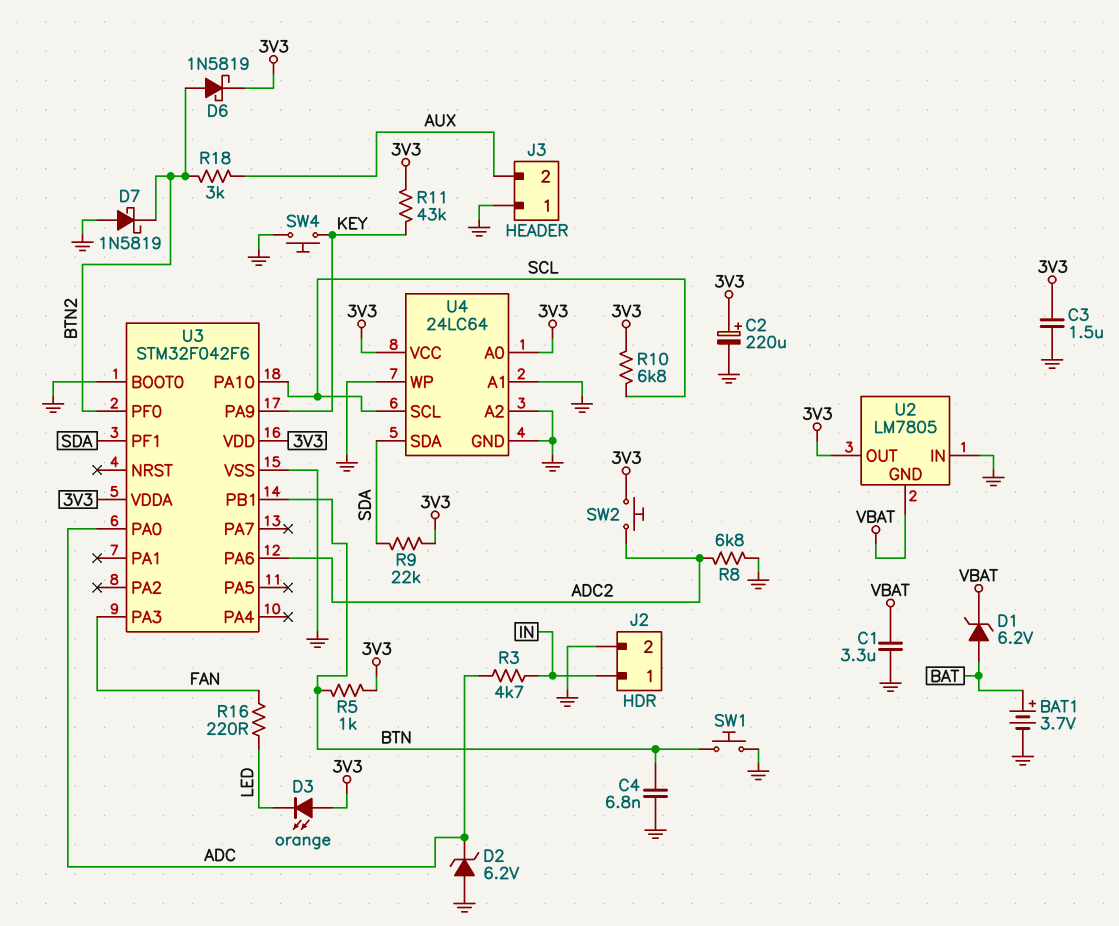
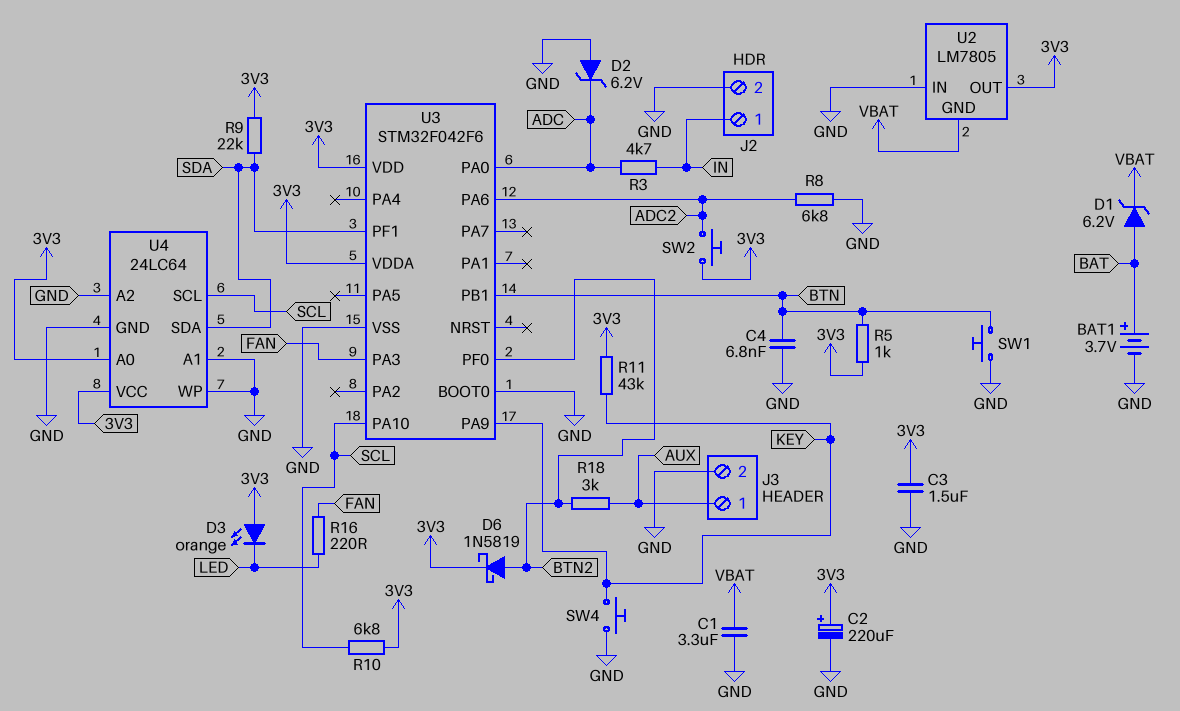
D7: schottky 1N5819 (A GND, K BTN2) -> none
J3 pin 1: GND -> AUX
J3 pin 2: AUX -> GND

